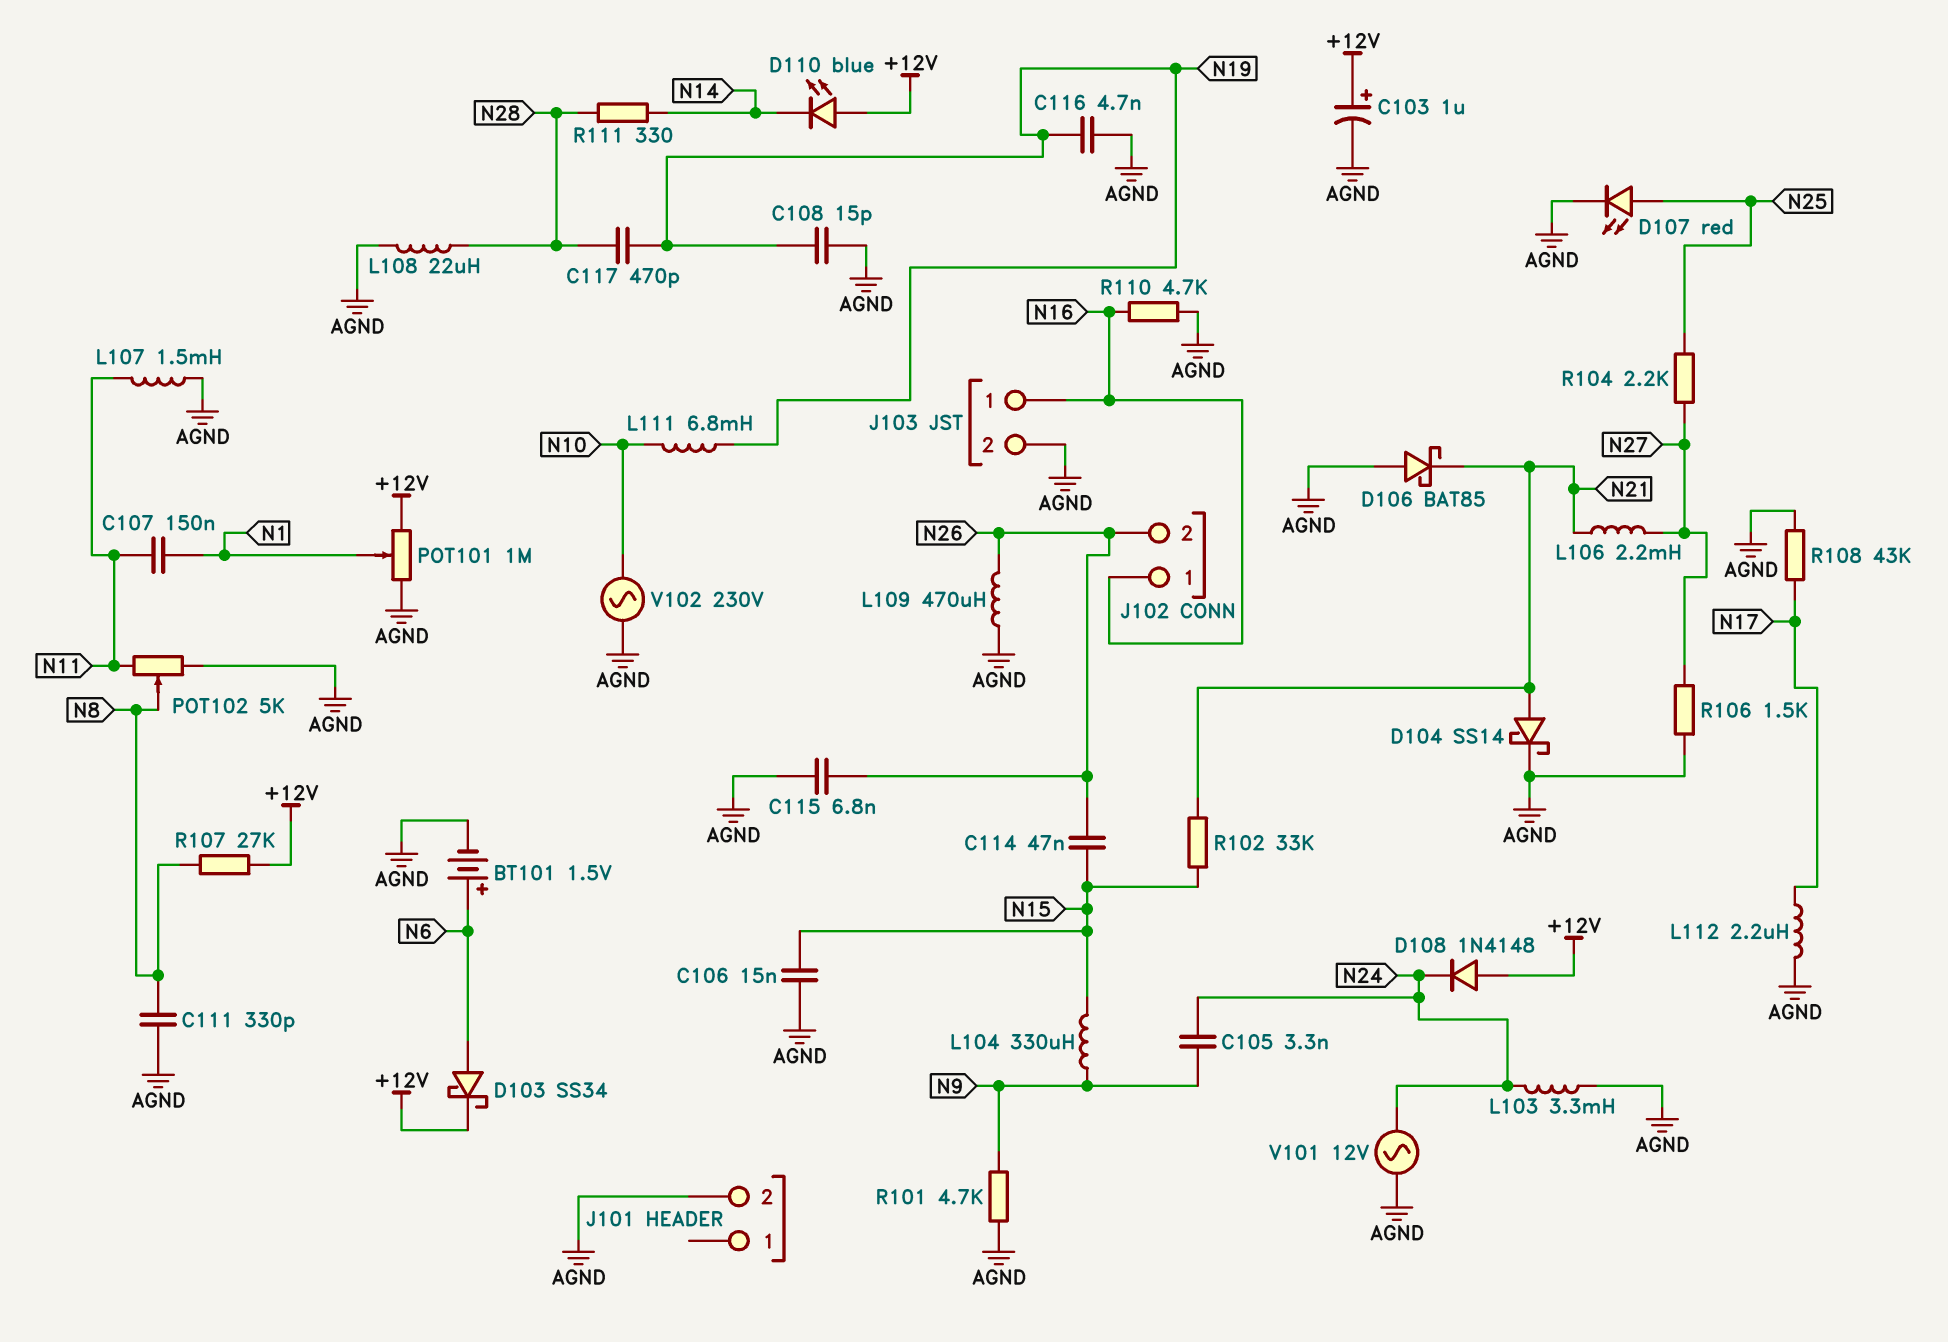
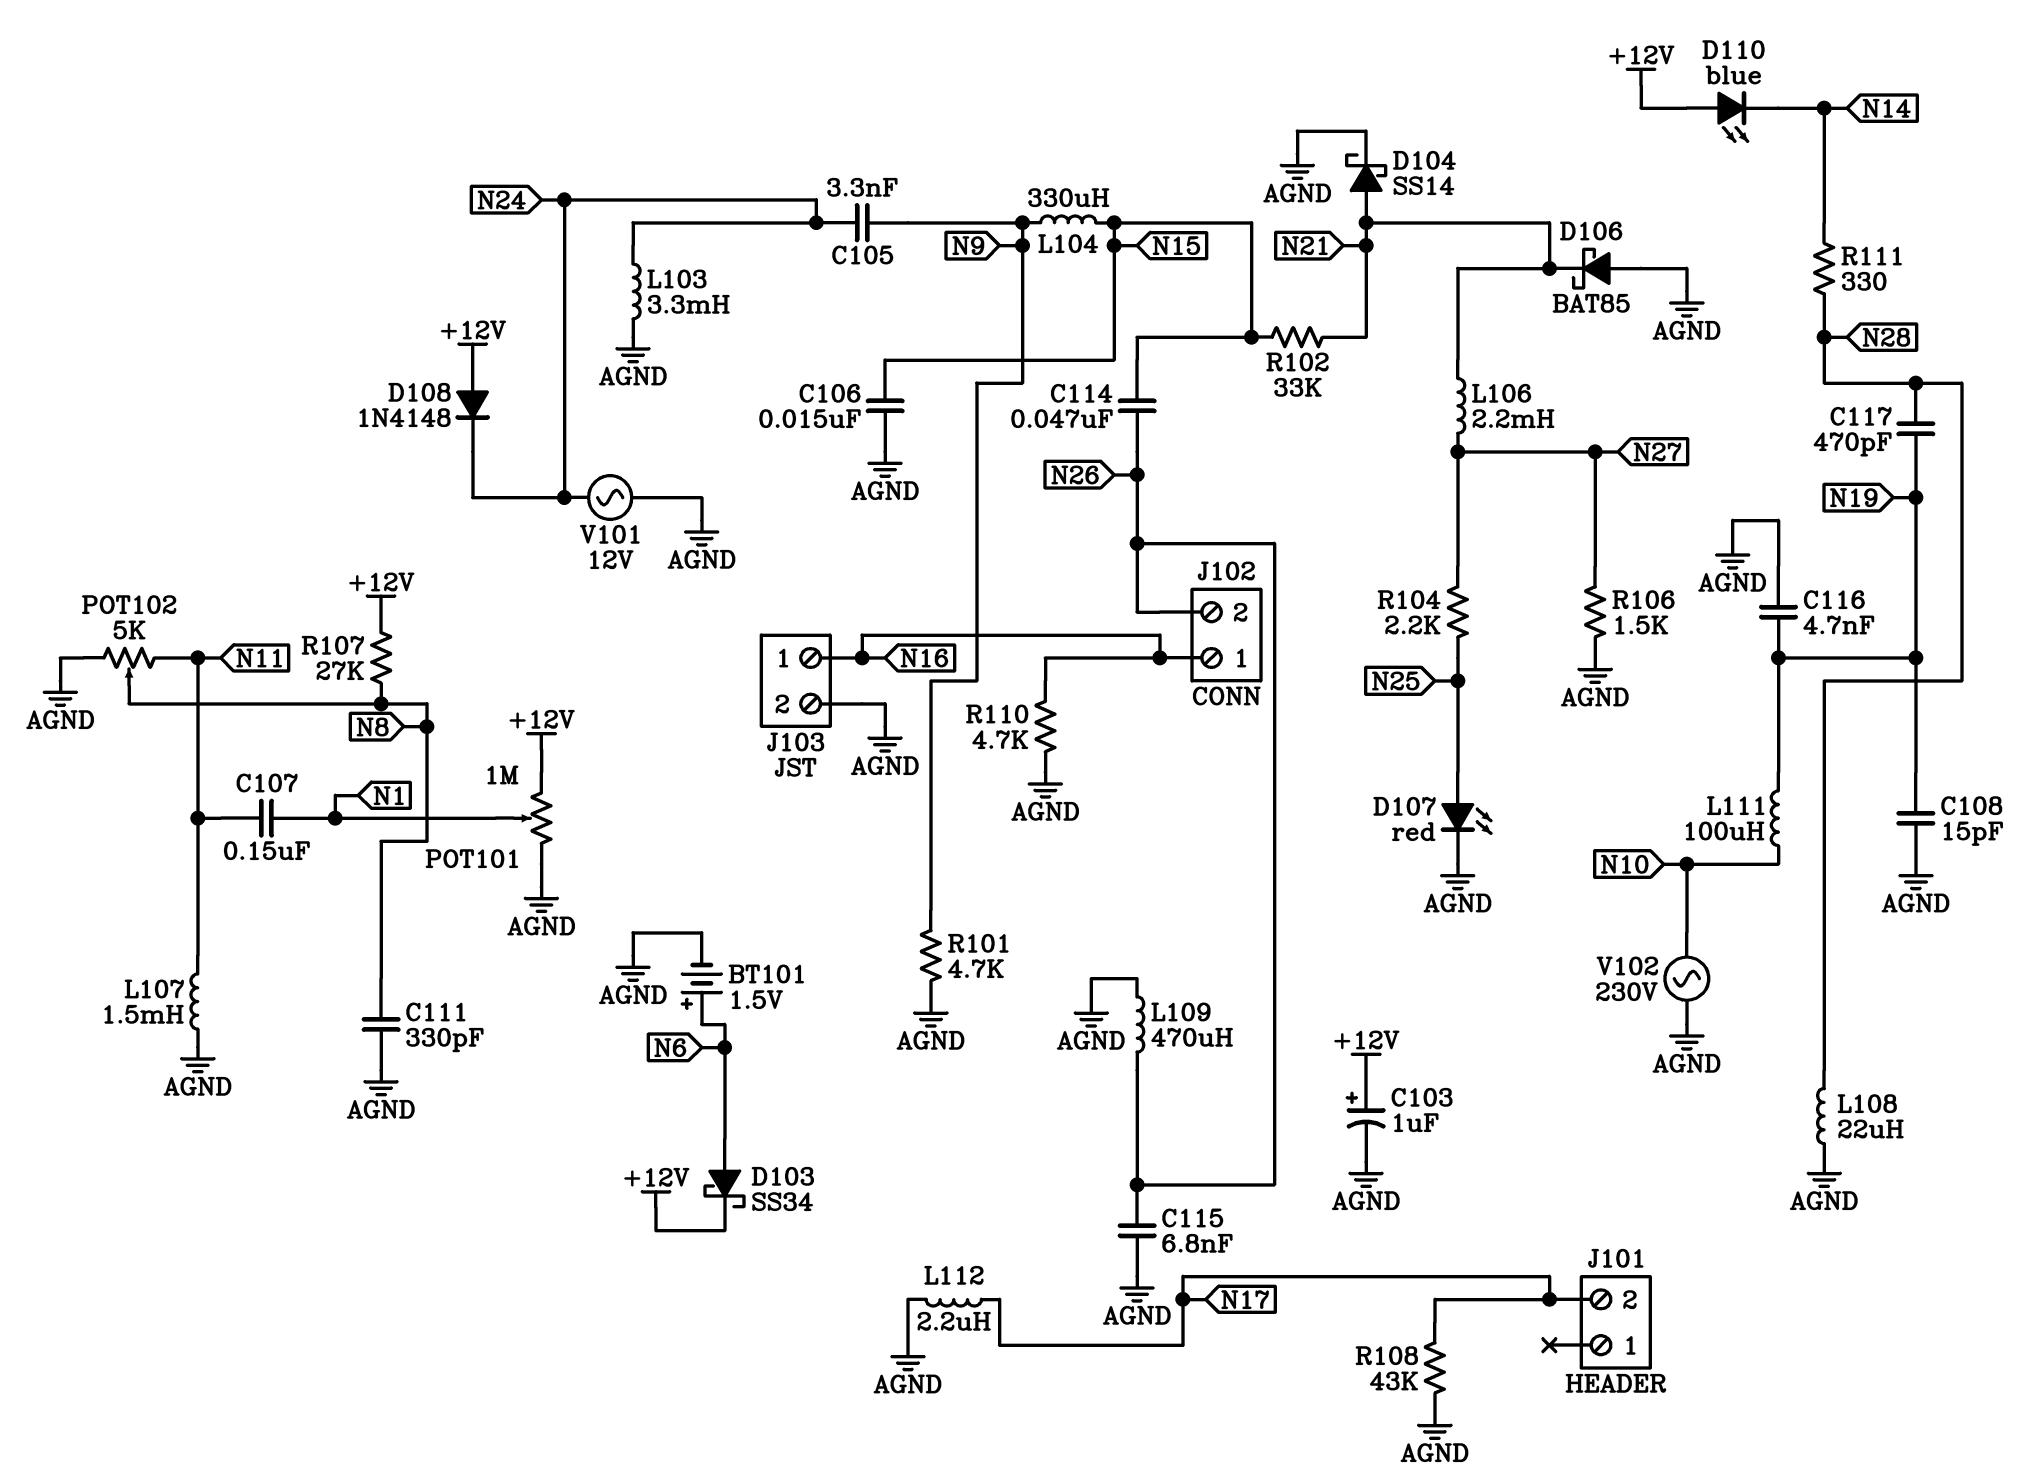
J101 pin 2: AGND -> N17
L111: 6.8mH (N10, N19) -> 100uH (N10, N19)

